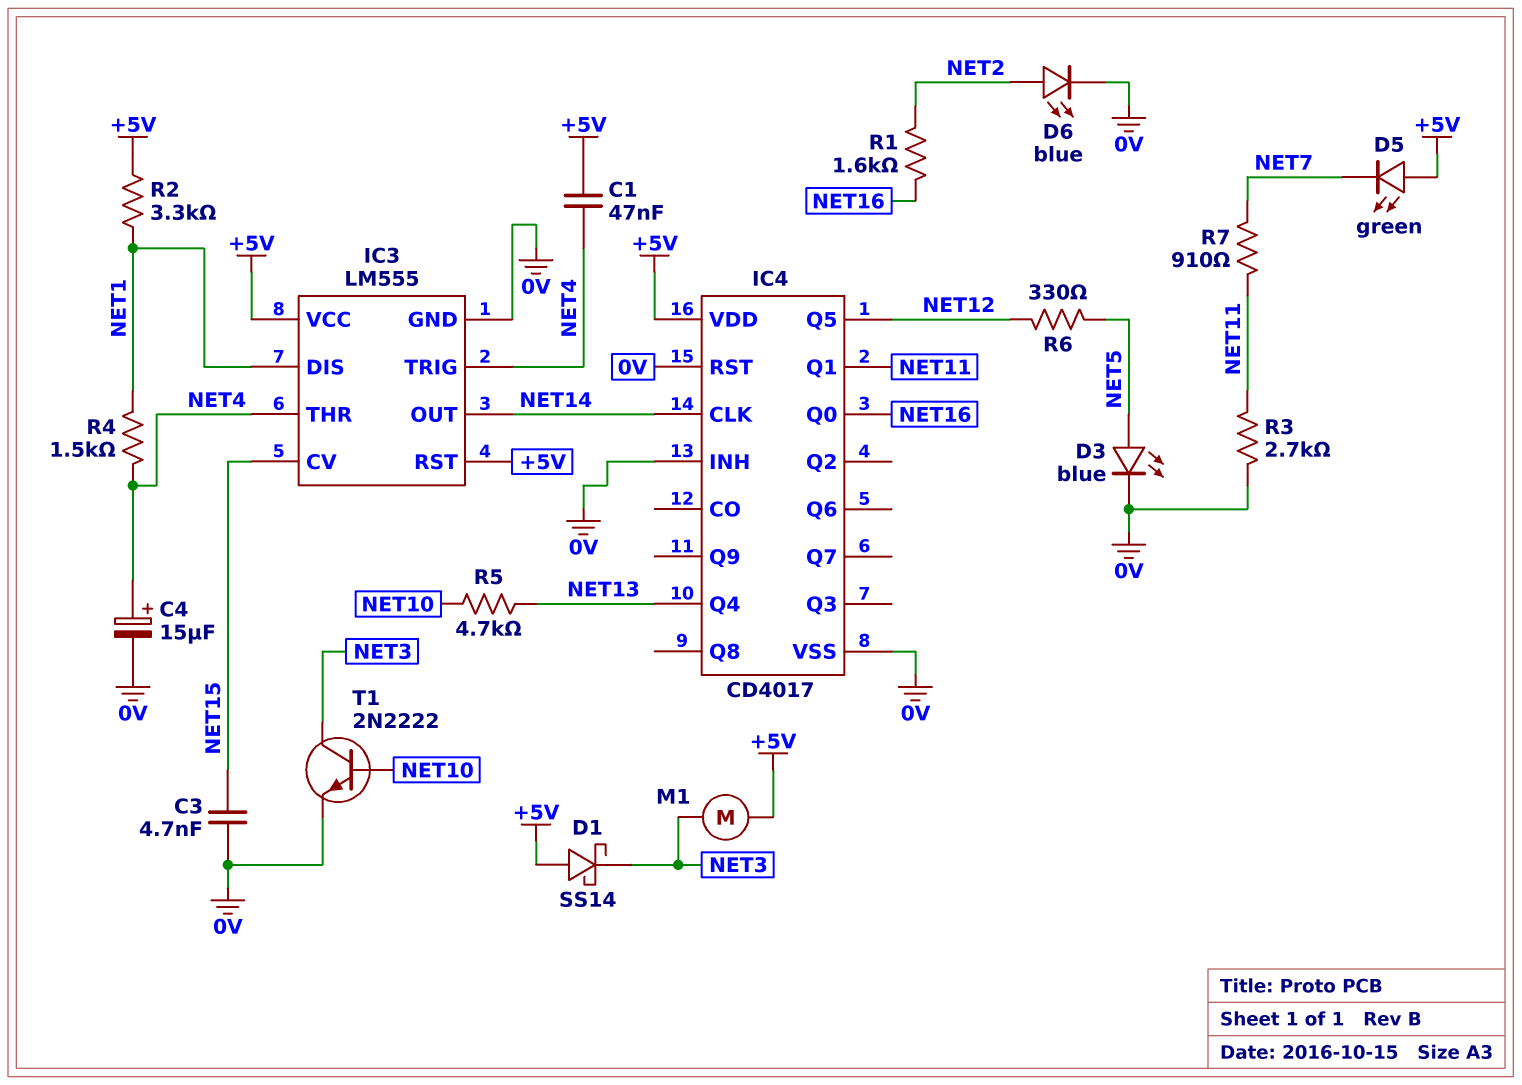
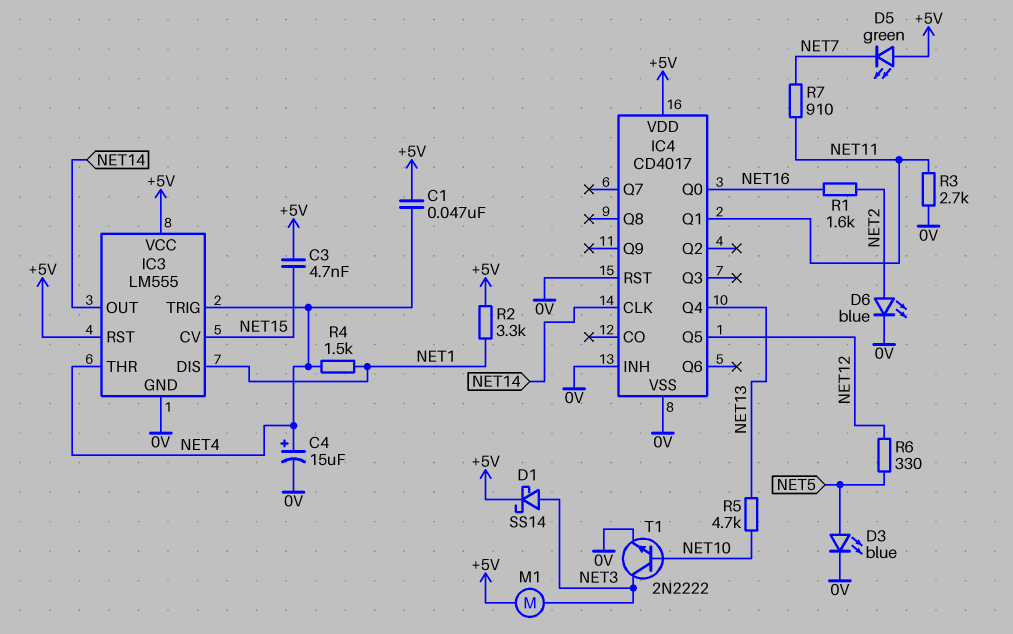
C3: 4.7nF (0V, NET15) -> 4.7nF (+5V, NET15)
D1: schottky SS14 (A +5V, K NET3) -> schottky SS14 (A NET3, K +5V)

